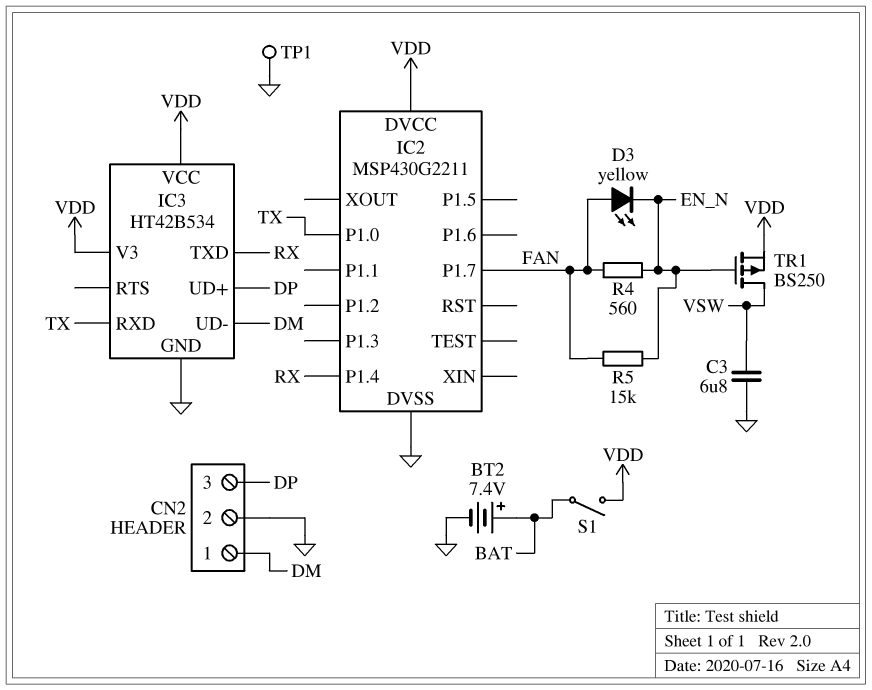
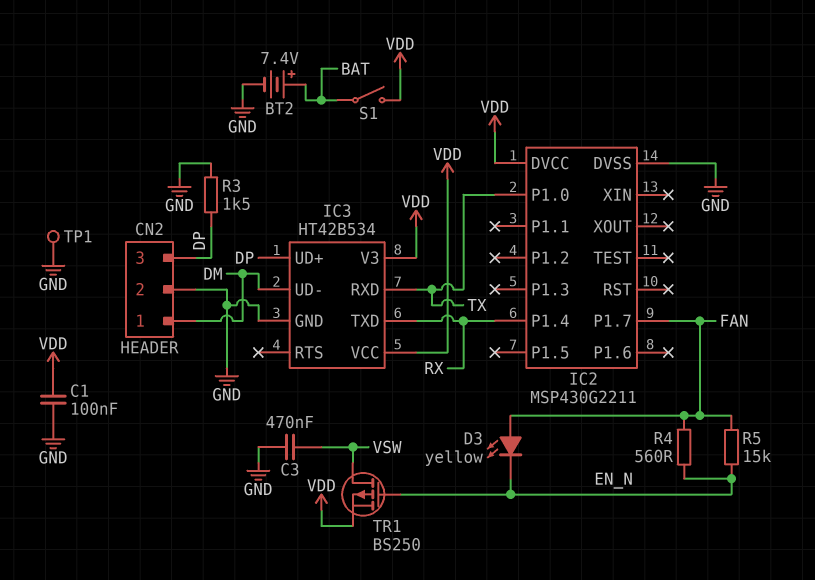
C1: none -> 100nF (GND, VDD)
C3: 6.8uF (GND, VSW) -> 470nF (GND, VSW)
R3: none -> 1.5k (DP, GND)

